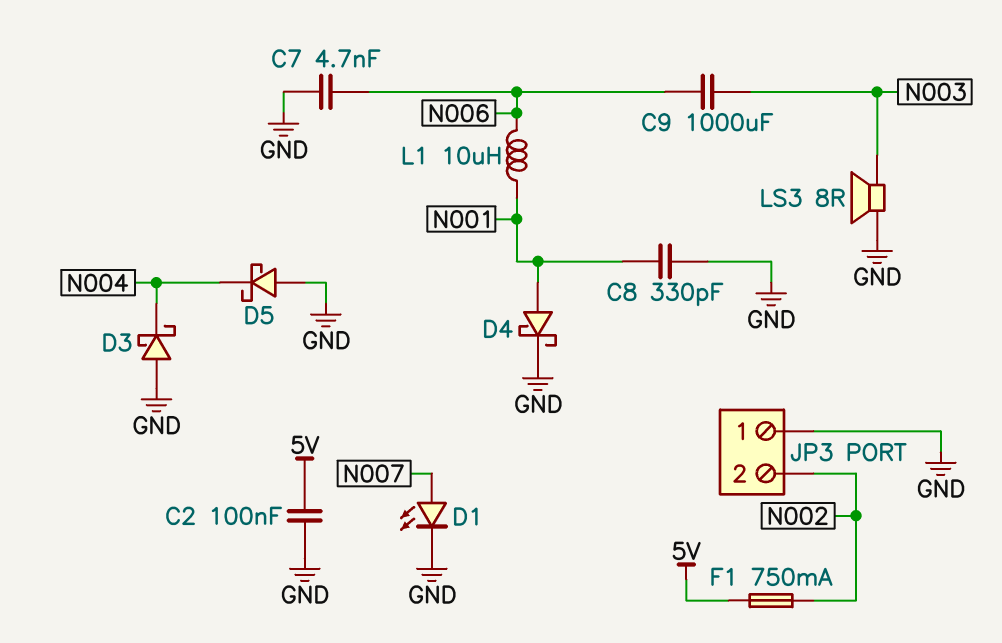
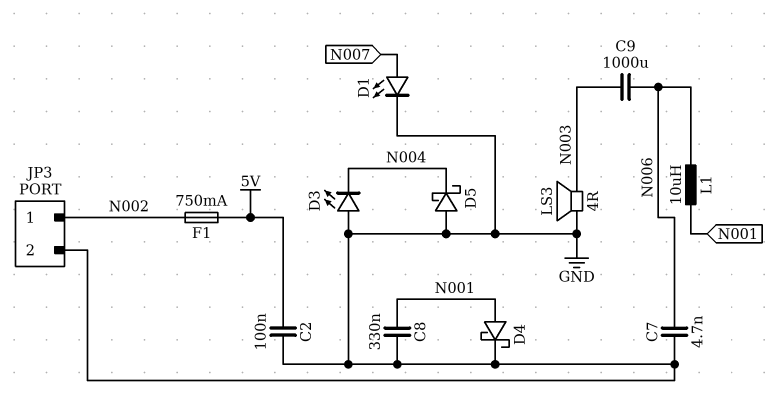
C8: 330pF (GND, N001) -> 330nF (GND, N001)
D3: schottky (A GND, K N004) -> LED (A GND, K N004)
JP3 pin 1: GND -> N002
JP3 pin 2: N002 -> GND
LS3: speaker 8R (GND, N003) -> speaker 4R (GND, N003)

